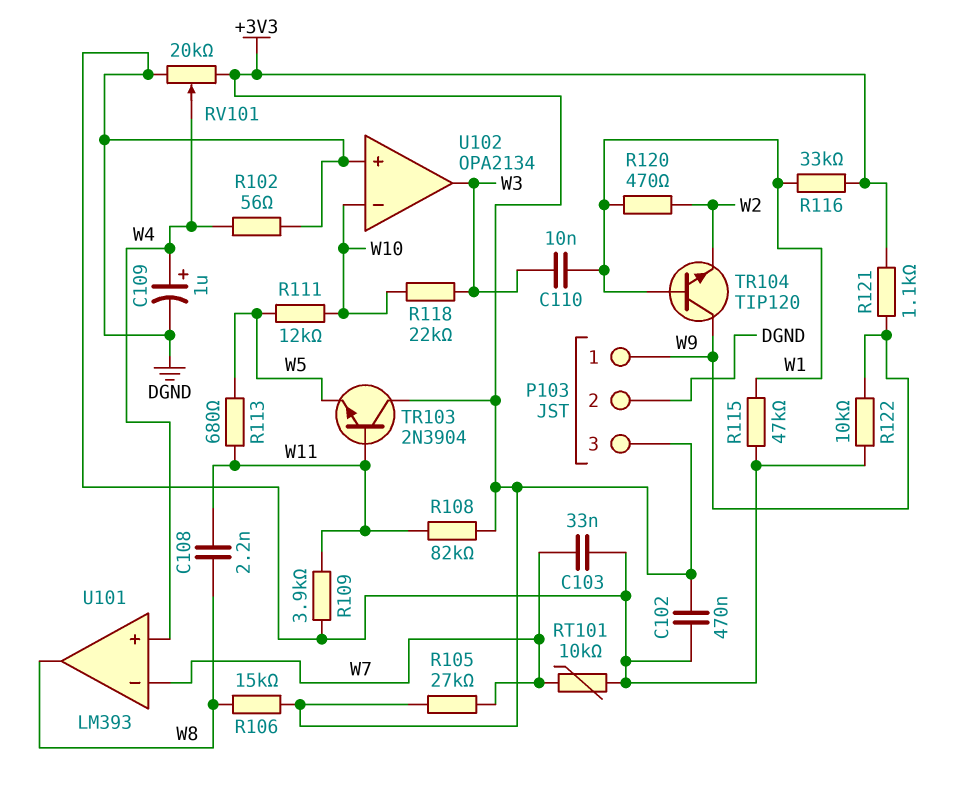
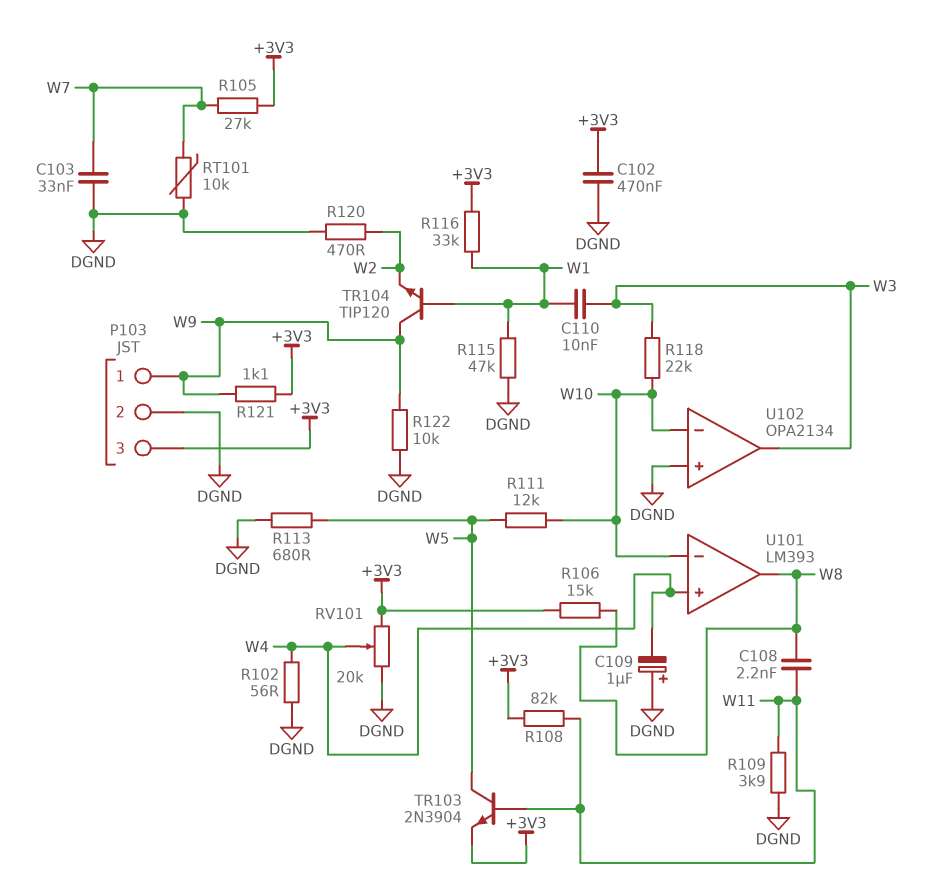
C109: 1uF (plus W4, minus DGND) -> 1uF (plus DGND, minus W4)
R113: 680 (W5, W11) -> 680 (DGND, W5)
R120: 470 (W1, W2) -> 470 (DGND, W2)
TR103: NPN 2N3904 (B W11, C +3V3, E W5) -> NPN 2N3904 (B W11, C W5, E +3V3)
U101 pin in-: W7 -> W10

